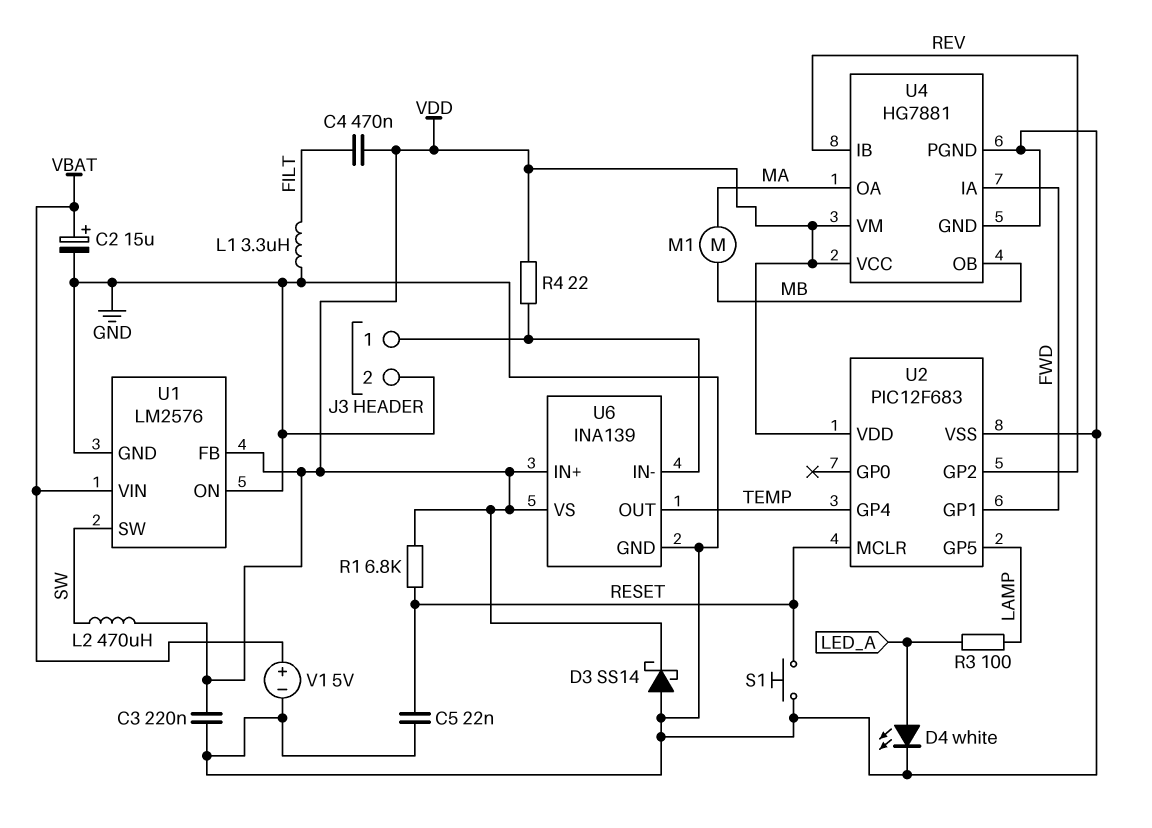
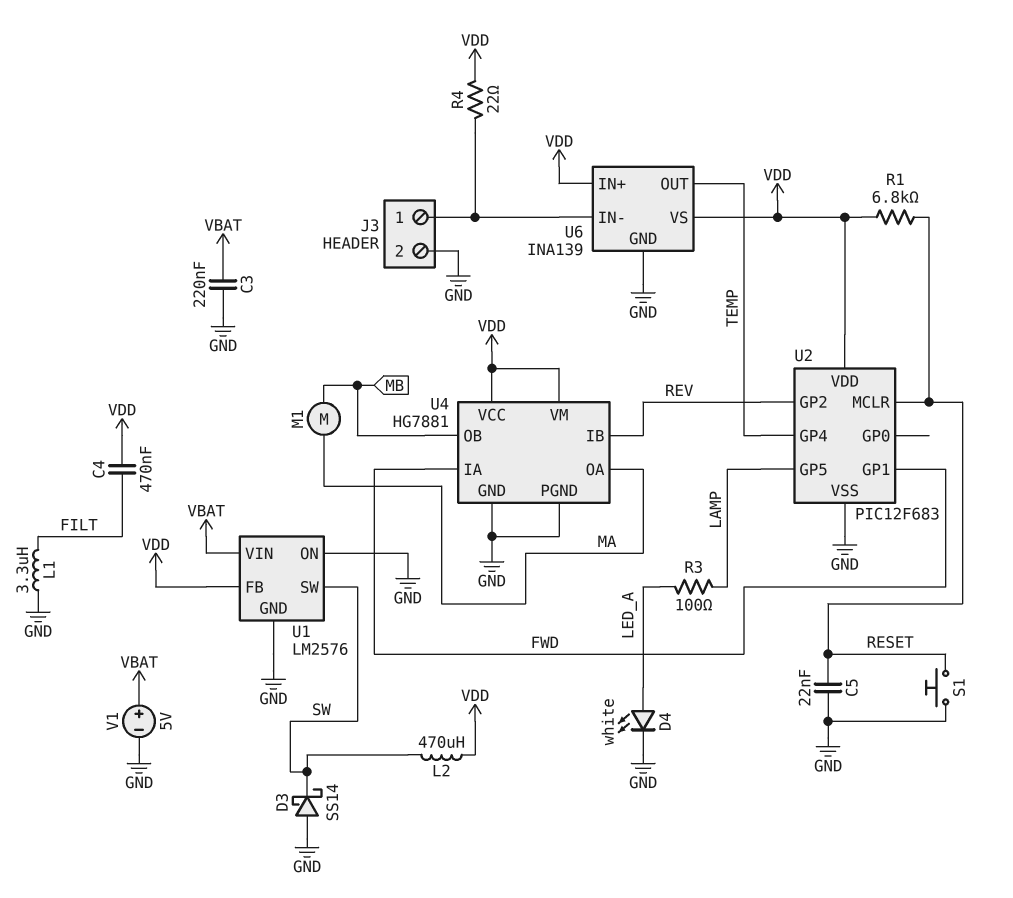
C2: 15uF (plus VBAT, minus GND) -> none
C3: 220nF (GND, VDD) -> 220nF (GND, VBAT)
D3: schottky SS14 (A GND, K VDD) -> schottky SS14 (A GND, K SW)

